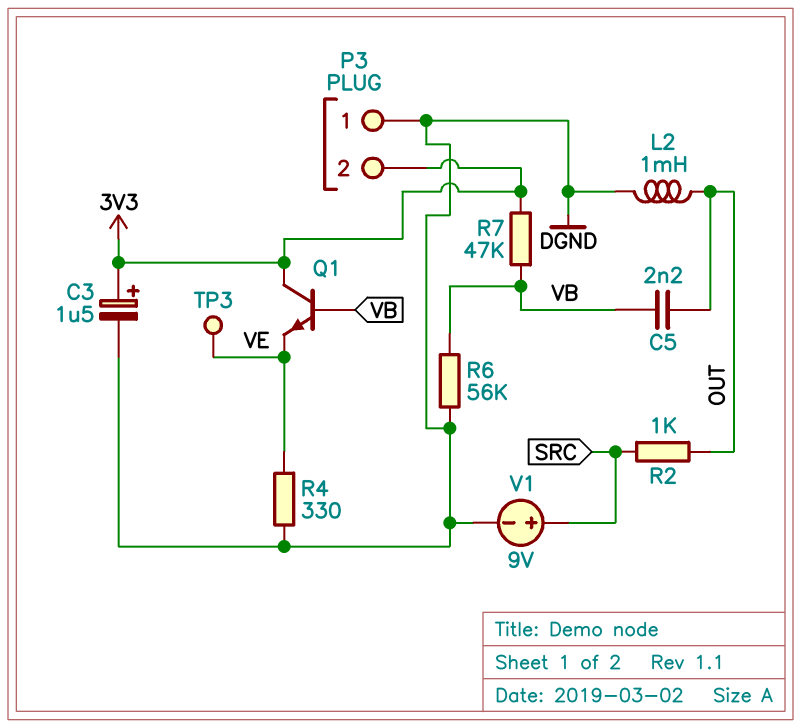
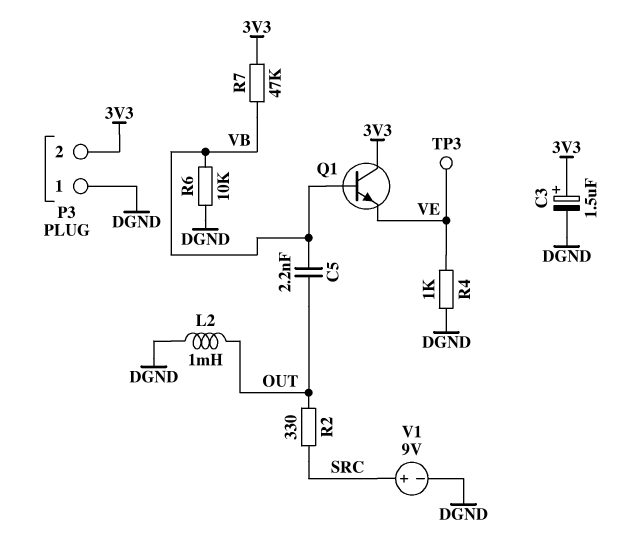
R2: 1k (OUT, SRC) -> 330 (OUT, SRC)
R4: 330 (DGND, VE) -> 1k (DGND, VE)
R6: 56k (DGND, VB) -> 10k (DGND, VB)

